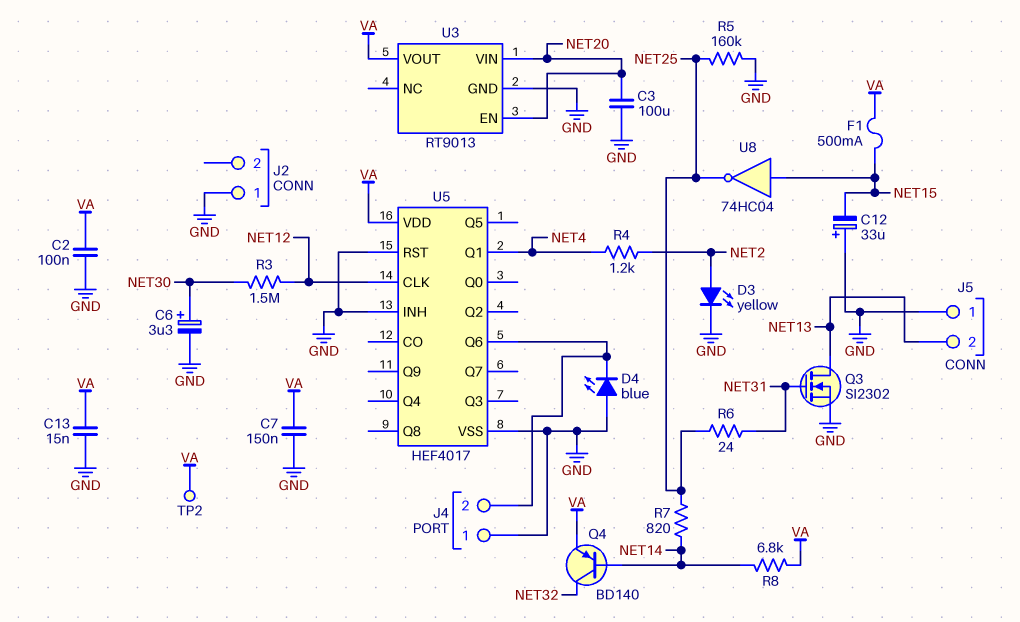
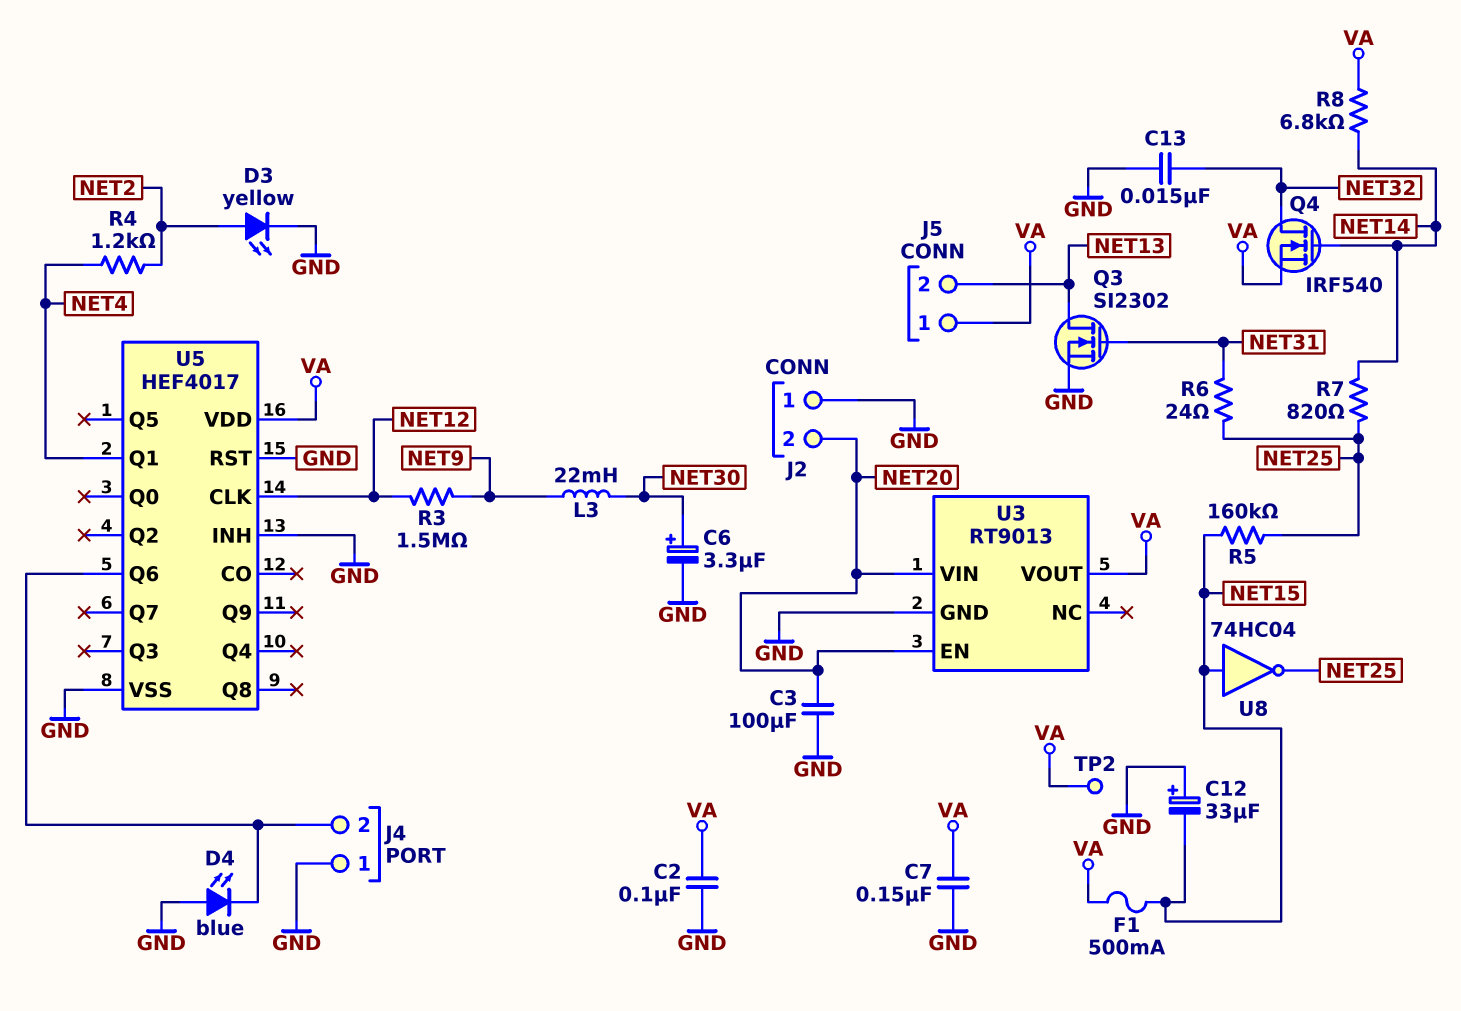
C13: 15nF (GND, VA) -> 15nF (GND, NET32)
J2 pin 2: none -> NET20
J5 pin 1: GND -> VA
L3: none -> 22mH (NET9, NET30)
Q4: PNP BD140 (B NET14, C NET32, E VA) -> NMOS IRF540 (G NET14, D NET32, S VA)
R3: 1.5M (NET12, NET30) -> 1.5M (NET9, NET12)
R5: 160k (GND, NET25) -> 160k (NET15, NET25)

